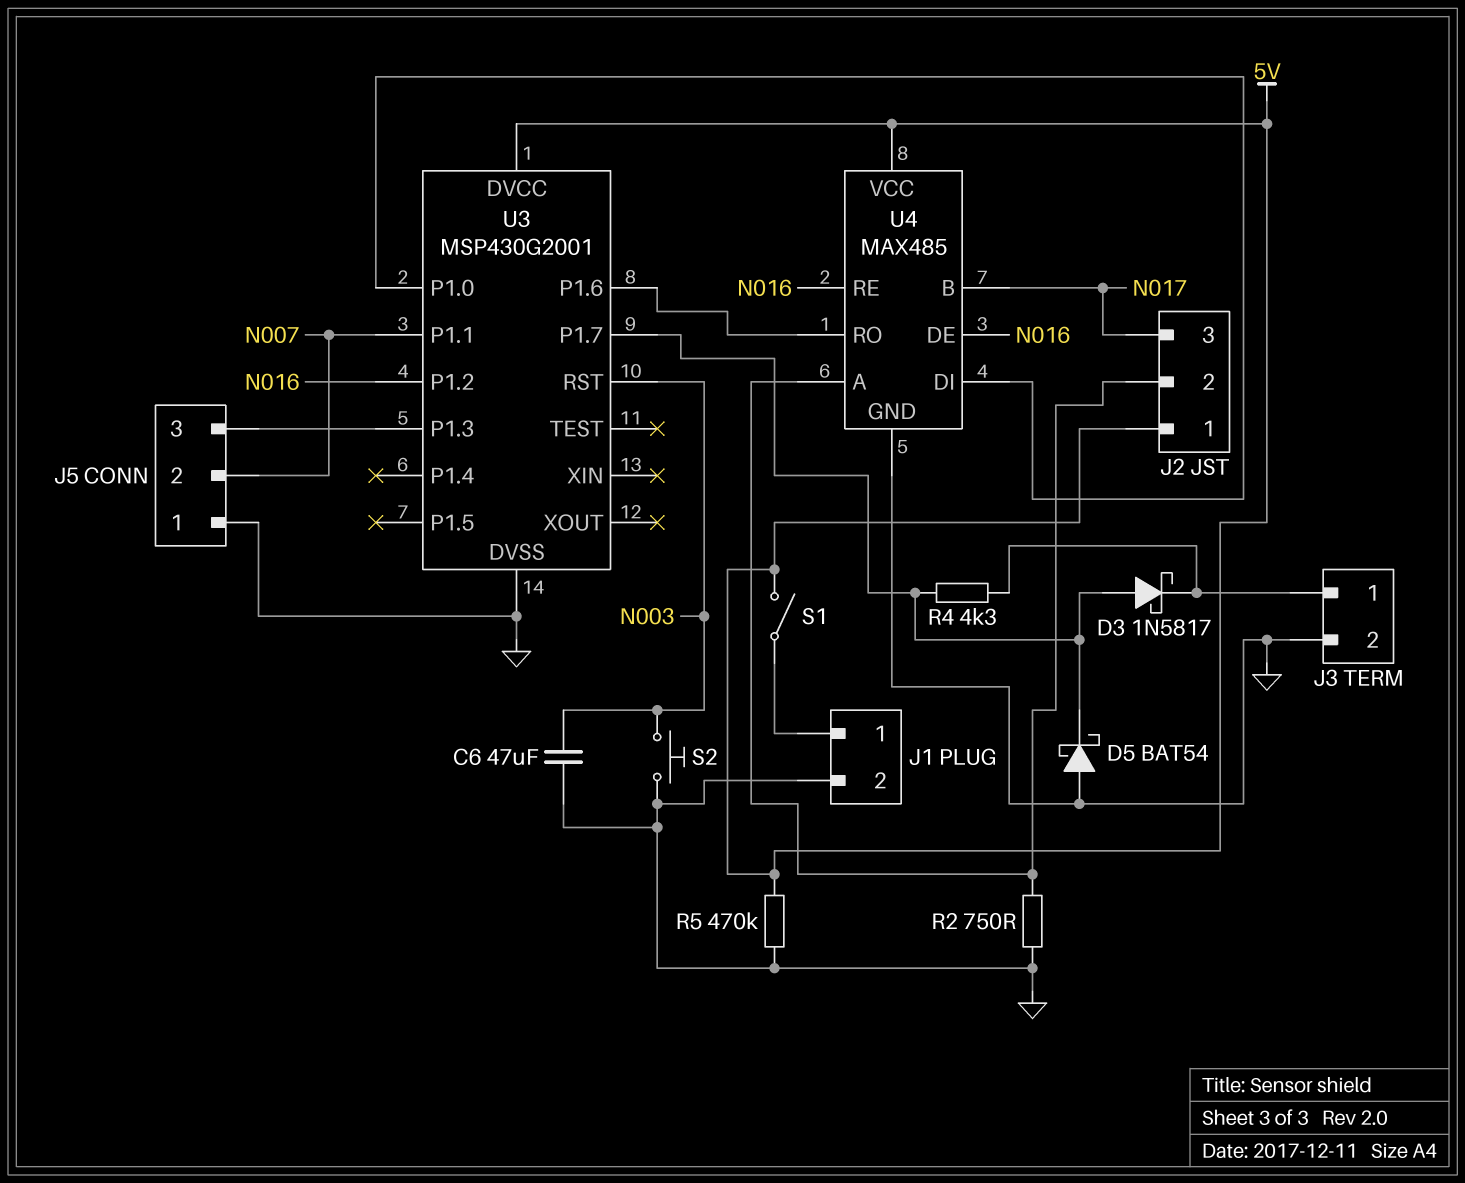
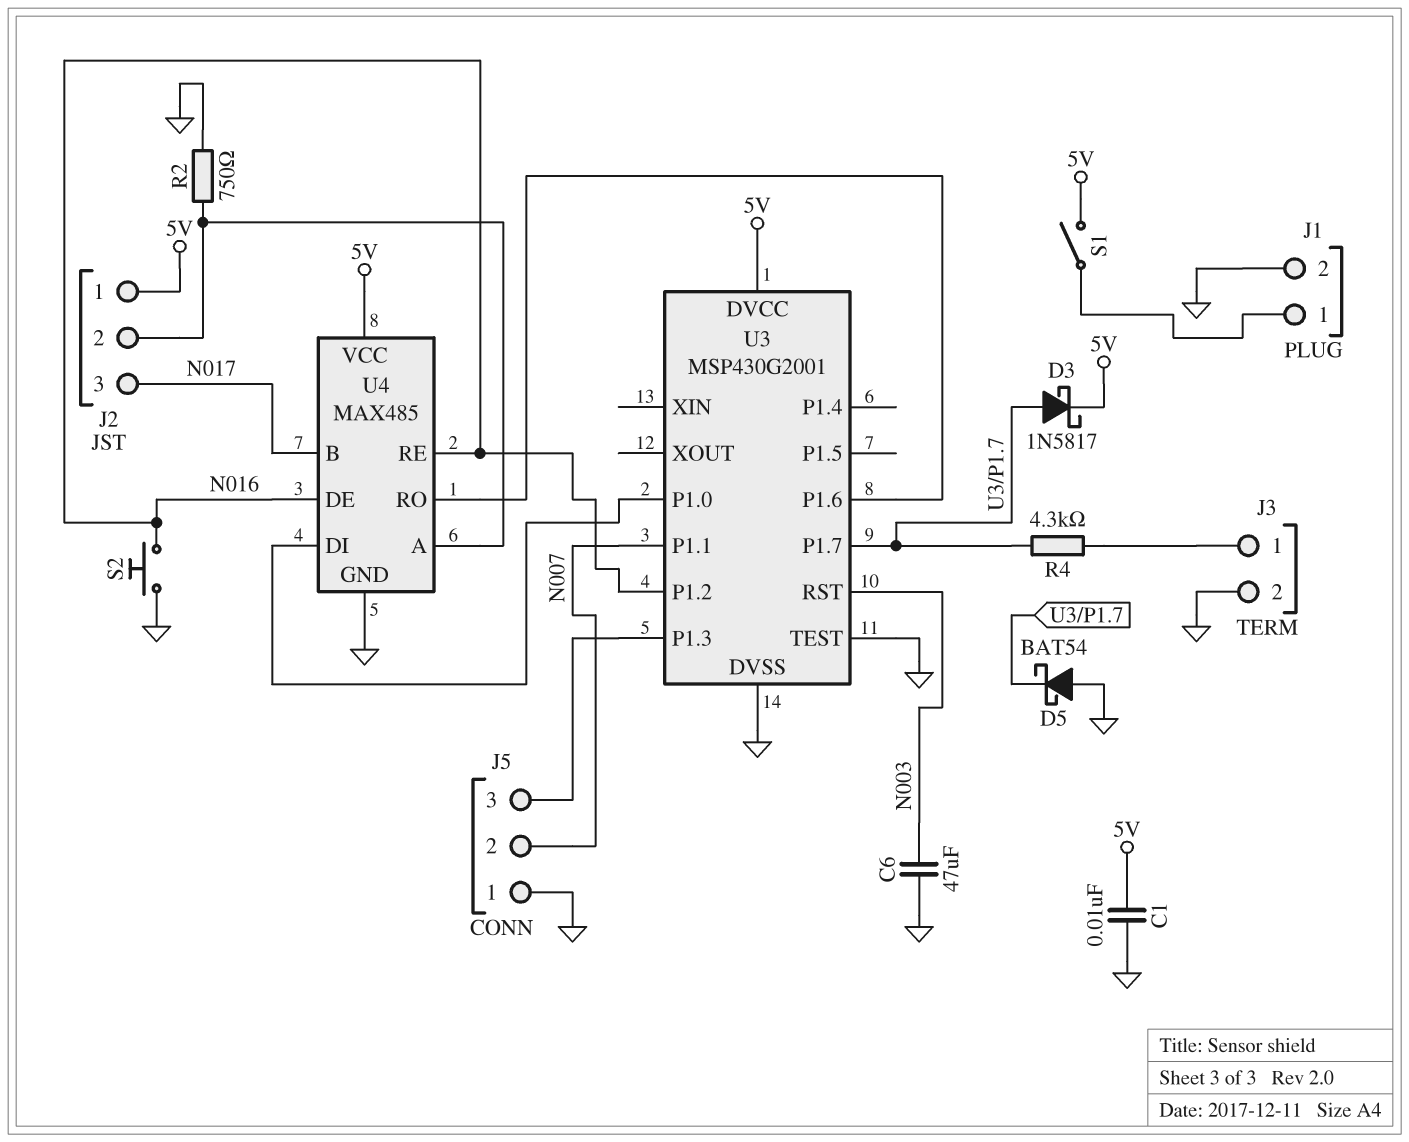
C1: none -> 10nF (5V, GND)
D3: schottky 1N5817 (A U3/P1.7, K J3/1) -> schottky 1N5817 (A U3/P1.7, K 5V)
R5: 470k (5V, GND) -> none
S2: button (GND, N003) -> button (GND, N016)
U3 pin TEST: none -> GND

